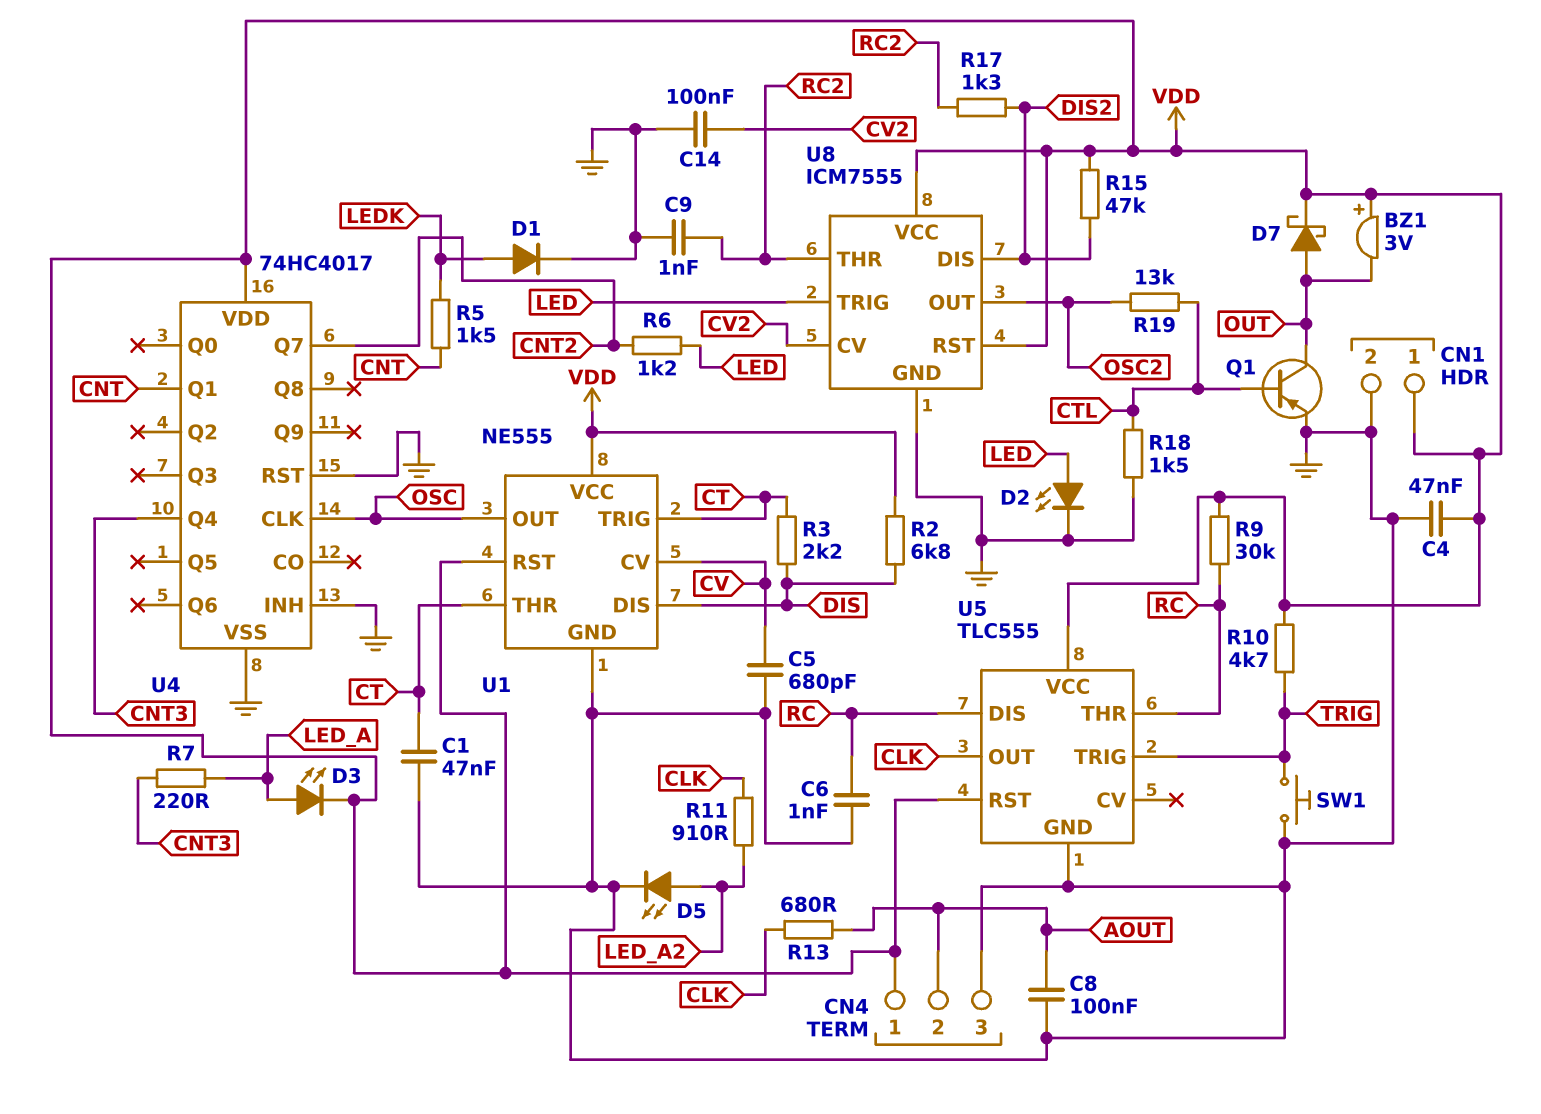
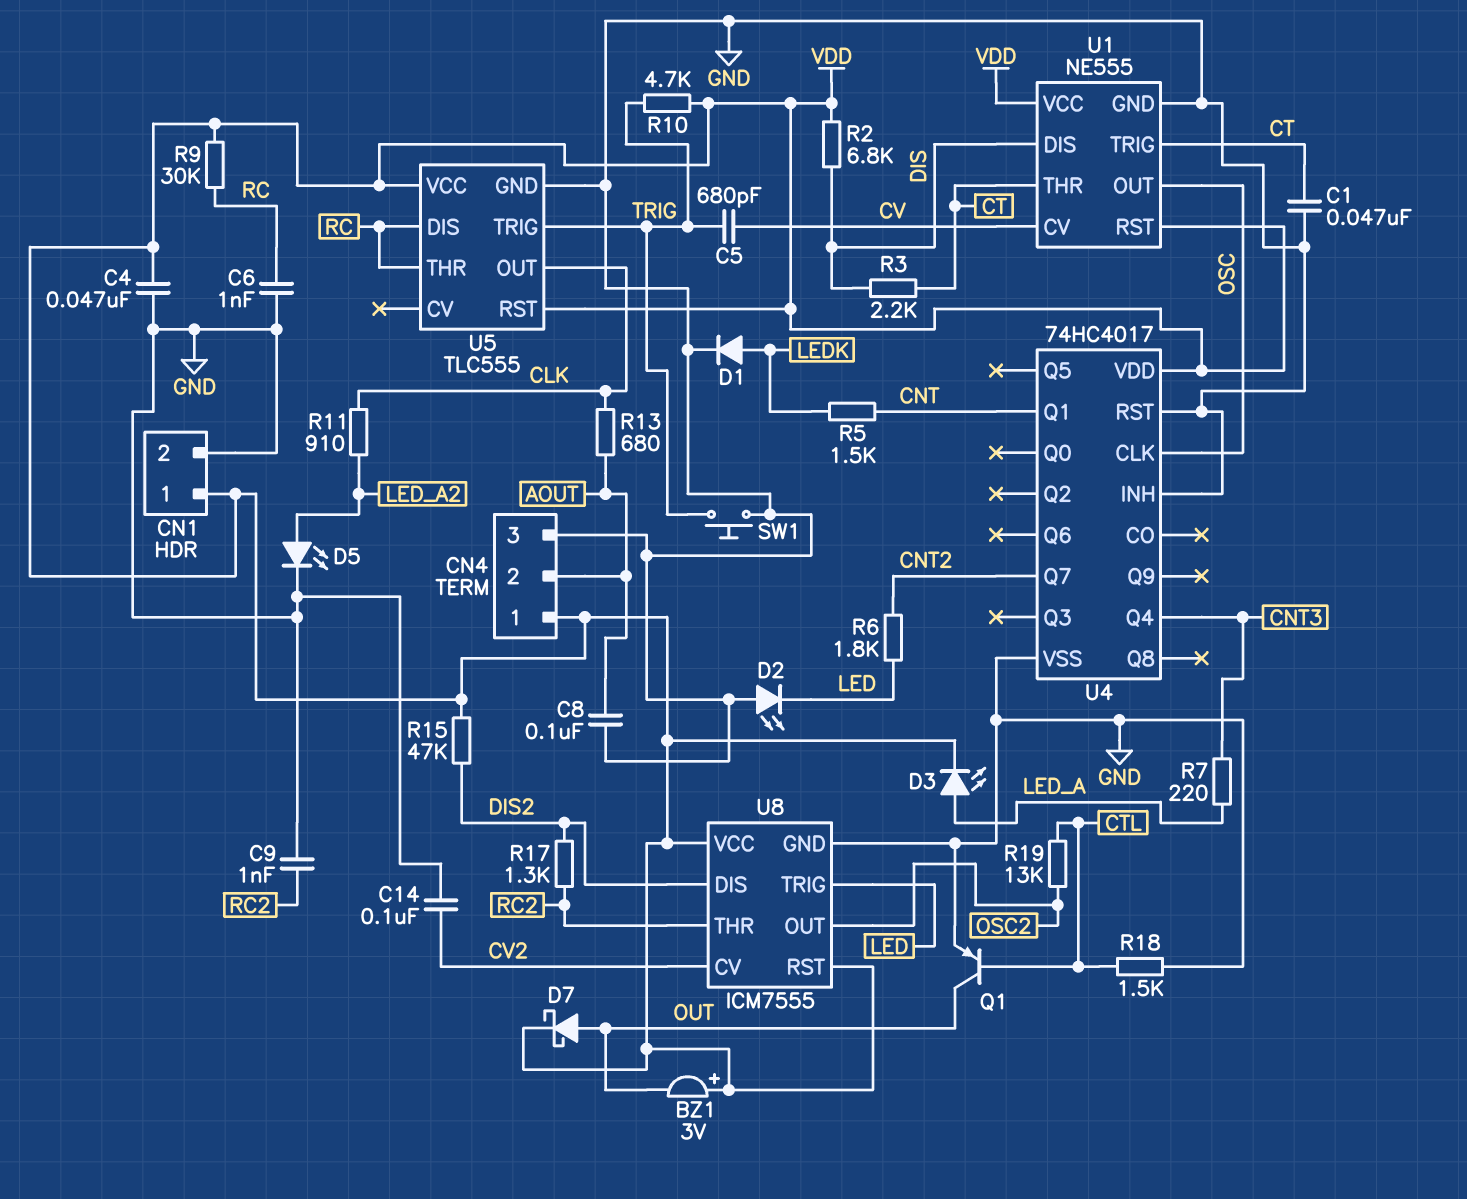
C5: 680pF (CV, GND) -> 680pF (CV, TRIG)
D2: LED (A LED, K GND) -> LED (A GND, K LED)
R6: 1.2k (CNT2, LED) -> 1.8k (CNT2, LED)

